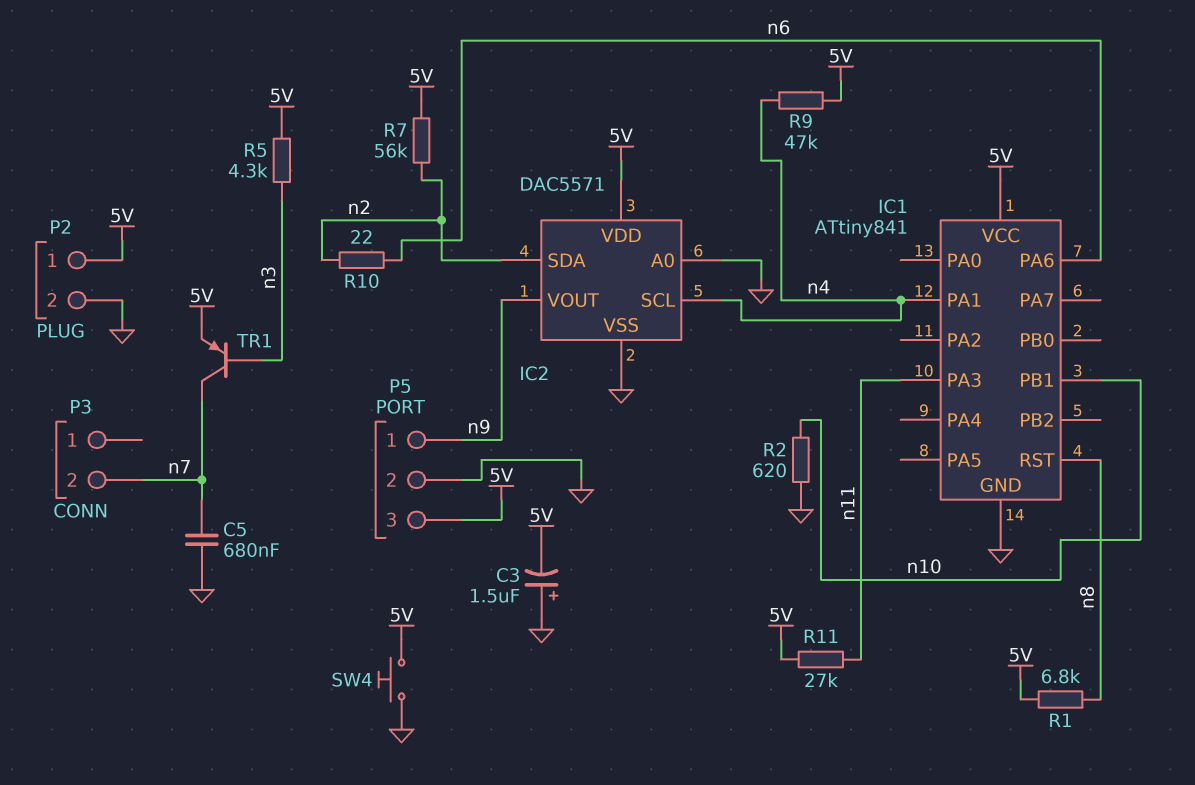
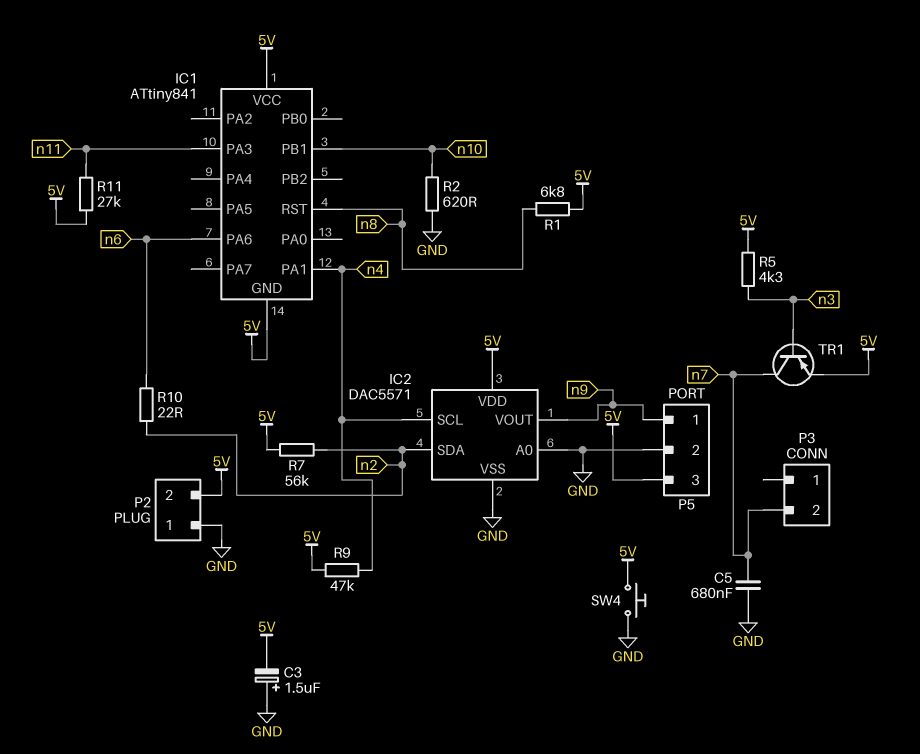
IC1 pin GND: GND -> 5V
P2 pin 1: 5V -> GND
P2 pin 2: GND -> 5V

